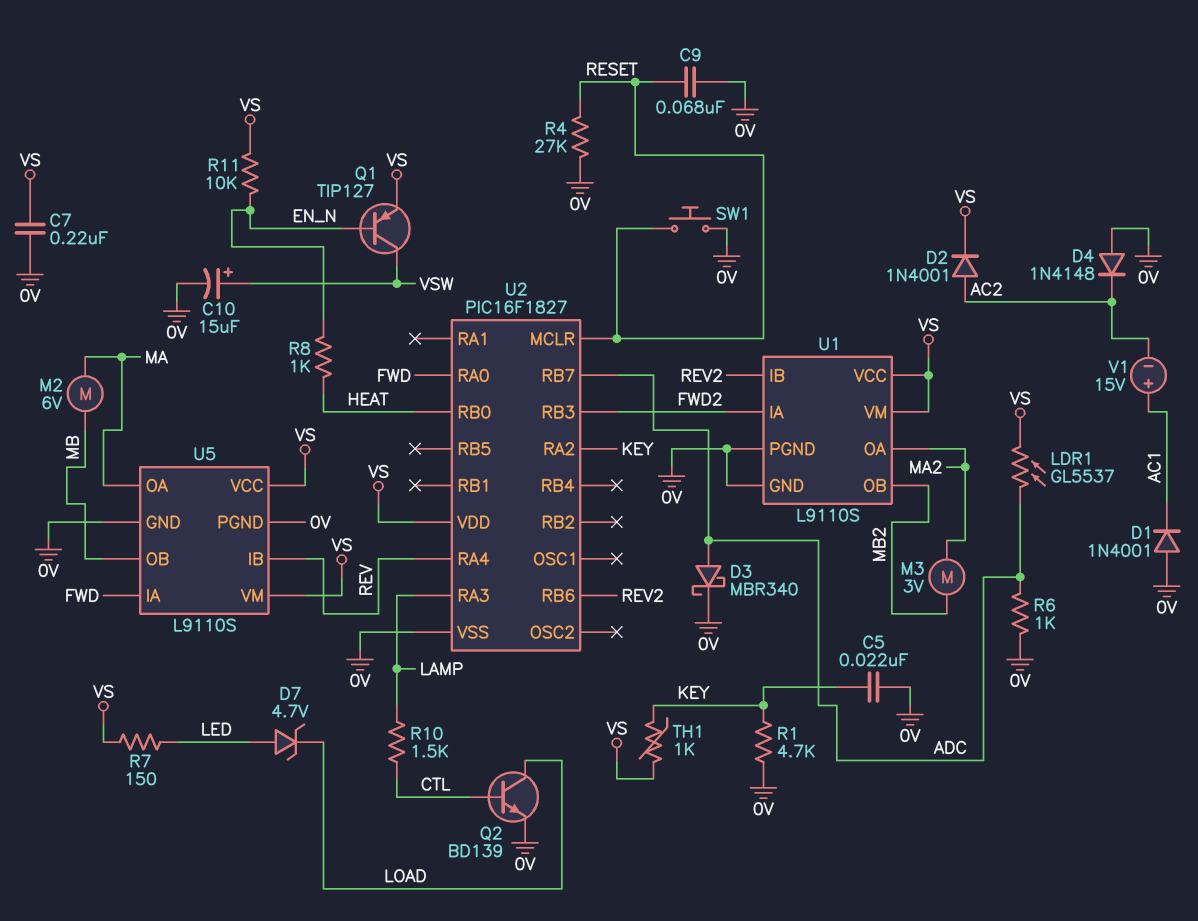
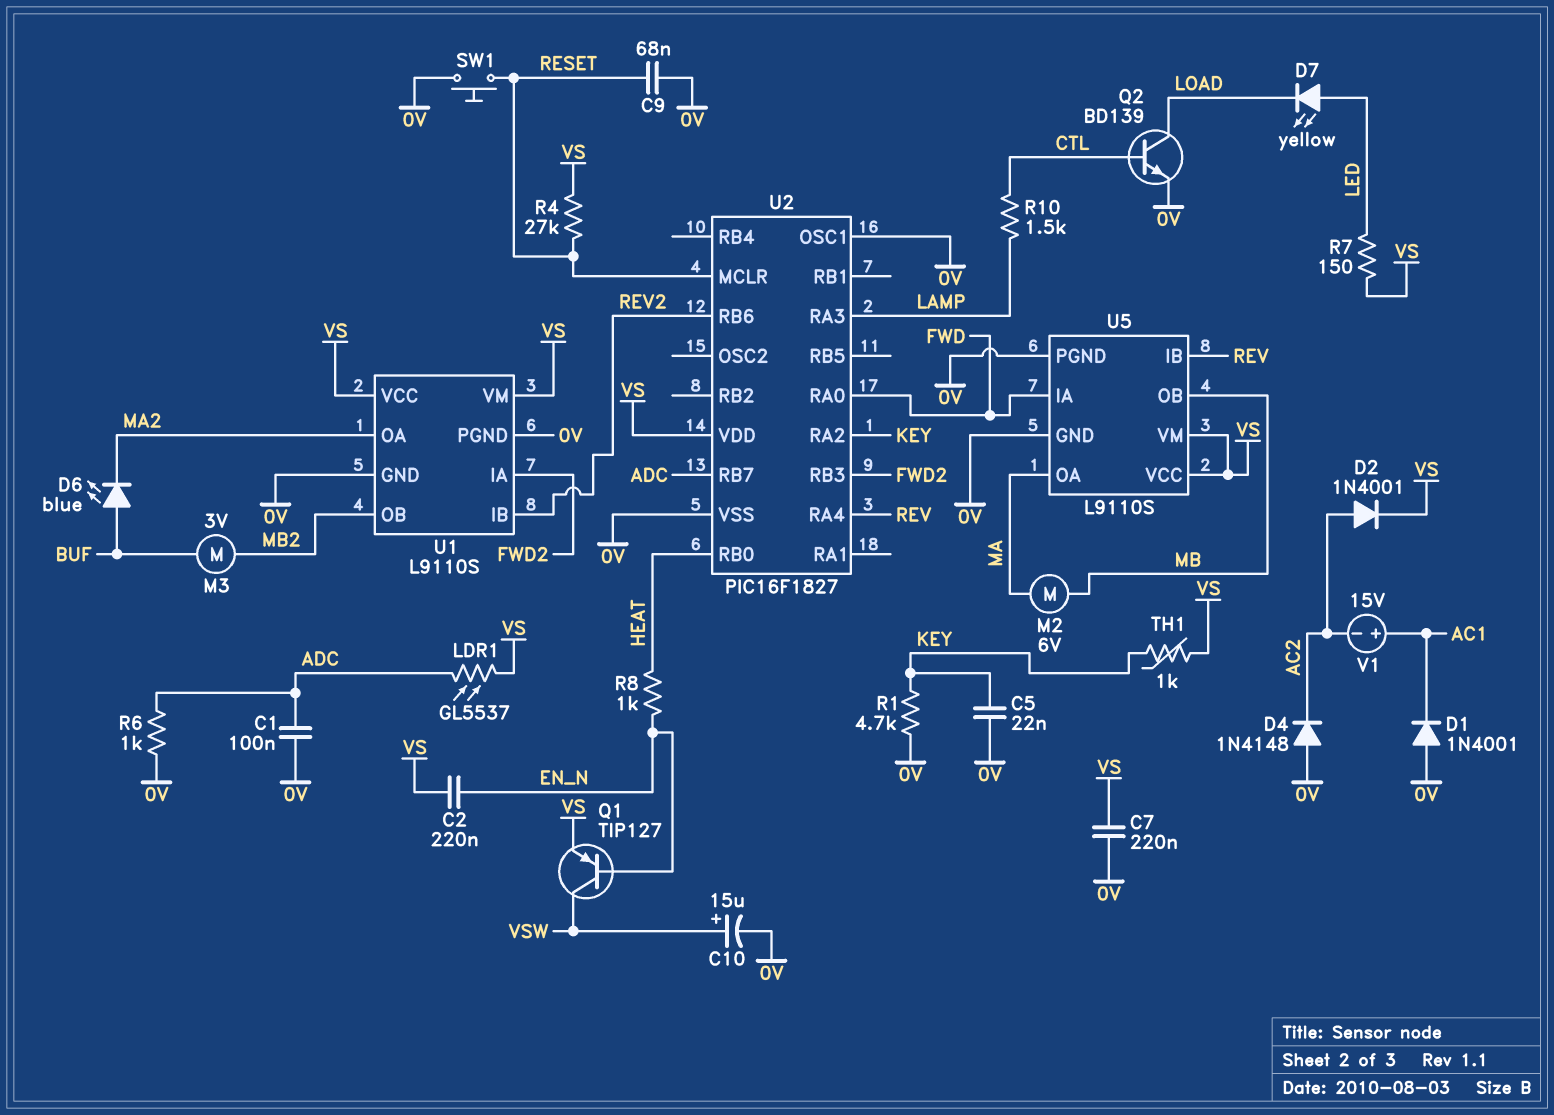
C1: none -> 100nF (0V, ADC)
C2: none -> 220nF (EN_N, VS)
D3: schottky MBR340 (A ADC, K 0V) -> none
D6: none -> LED blue (A BUF, K MA2)
D7: zener 4.7V (A LED, K LOAD) -> LED yellow (A LED, K LOAD)
M3: motor 3V (MA2, MB2) -> motor 3V (BUF, MB2)
R4: 27k (0V, RESET) -> 27k (RESET, VS)
R11: 10k (EN_N, VS) -> none
U2 pin OSC1: none -> 0V

